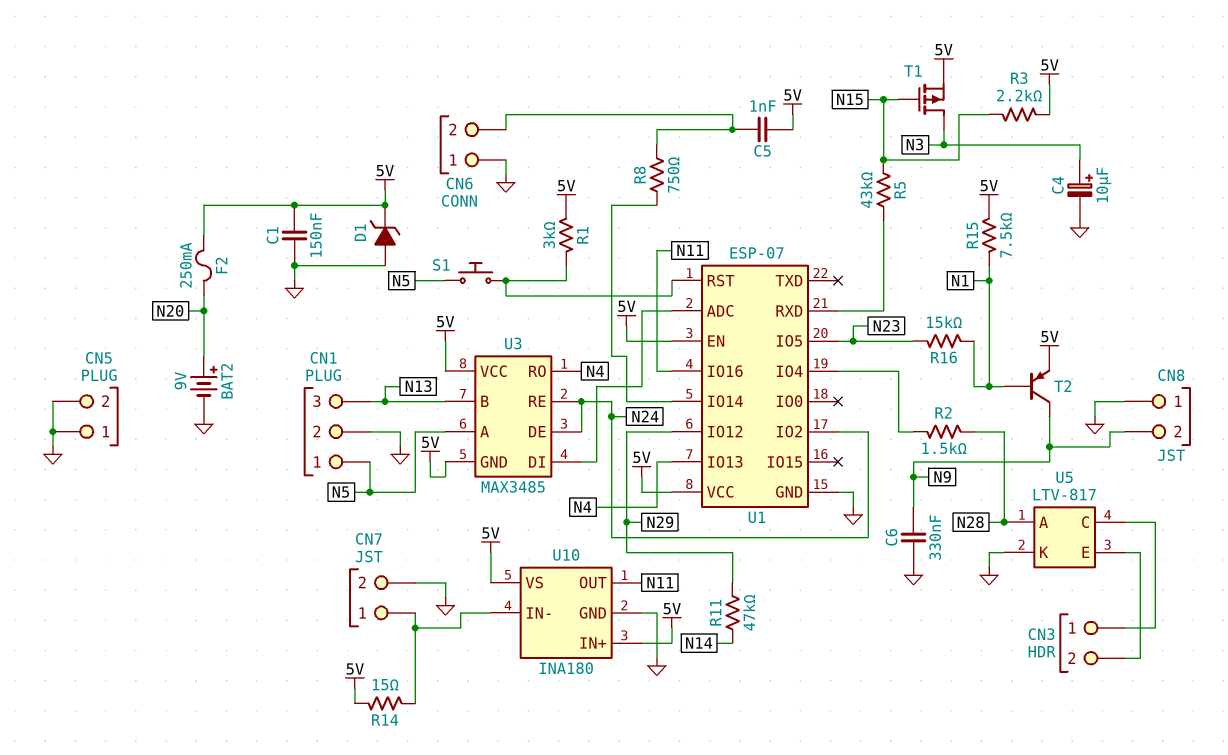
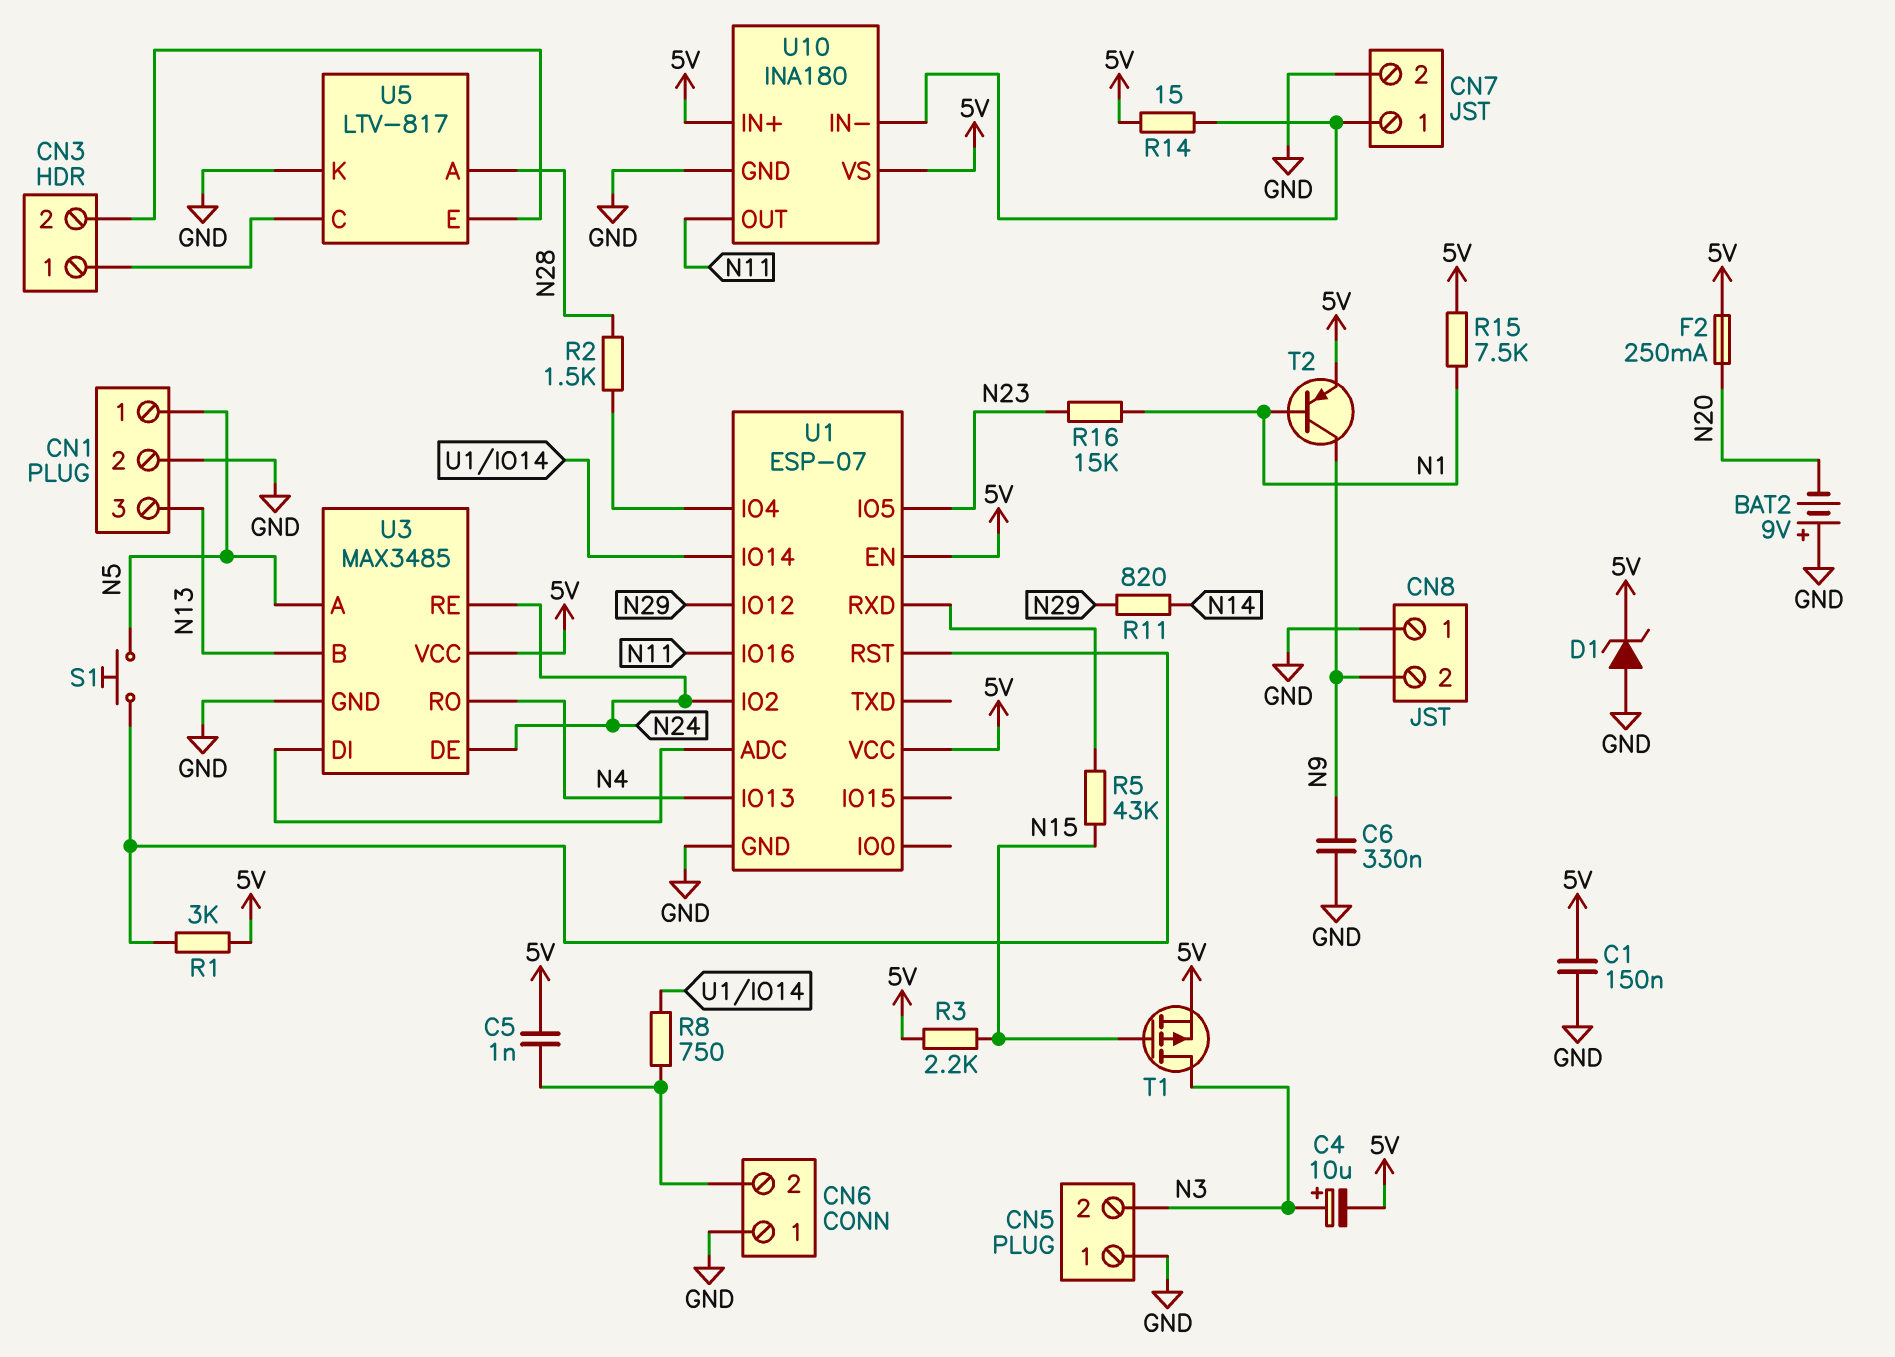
BAT2: 9V (plus N20, minus GND) -> 9V (plus GND, minus N20)
C4: 10uF (plus N3, minus GND) -> 10uF (plus N3, minus 5V)
CN5 pin 2: GND -> N3
R11: 47k (N14, N29) -> 820 (N14, N29)
U3 pin GND: 5V -> GND

